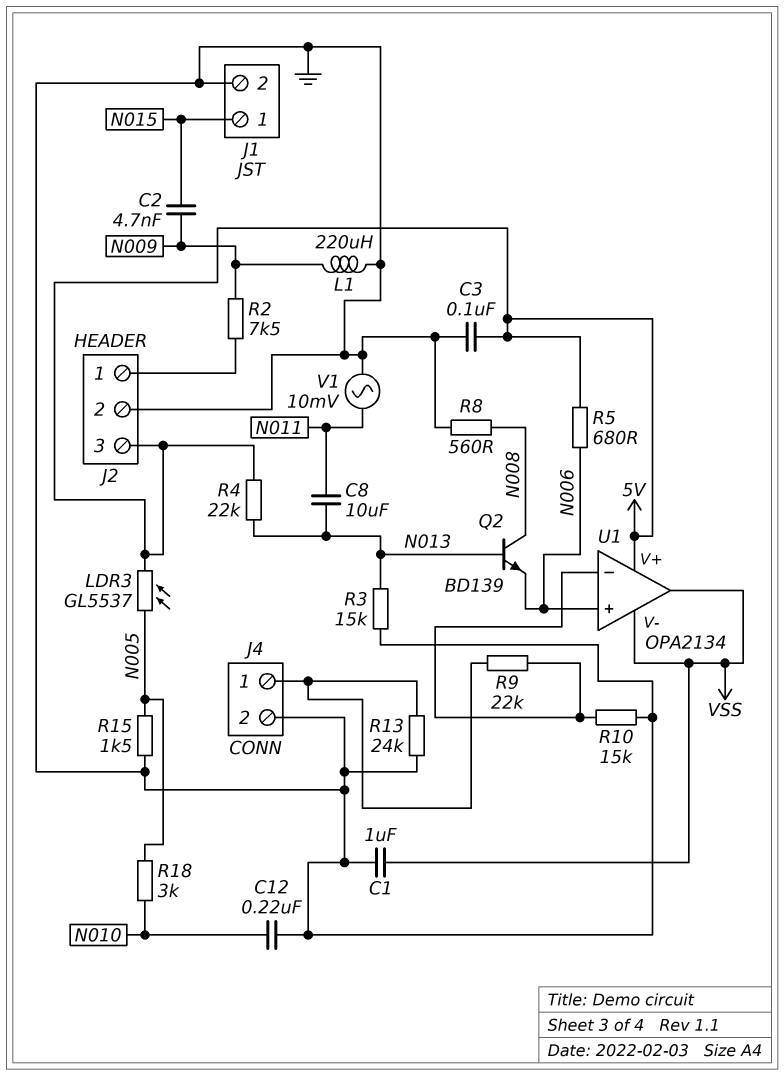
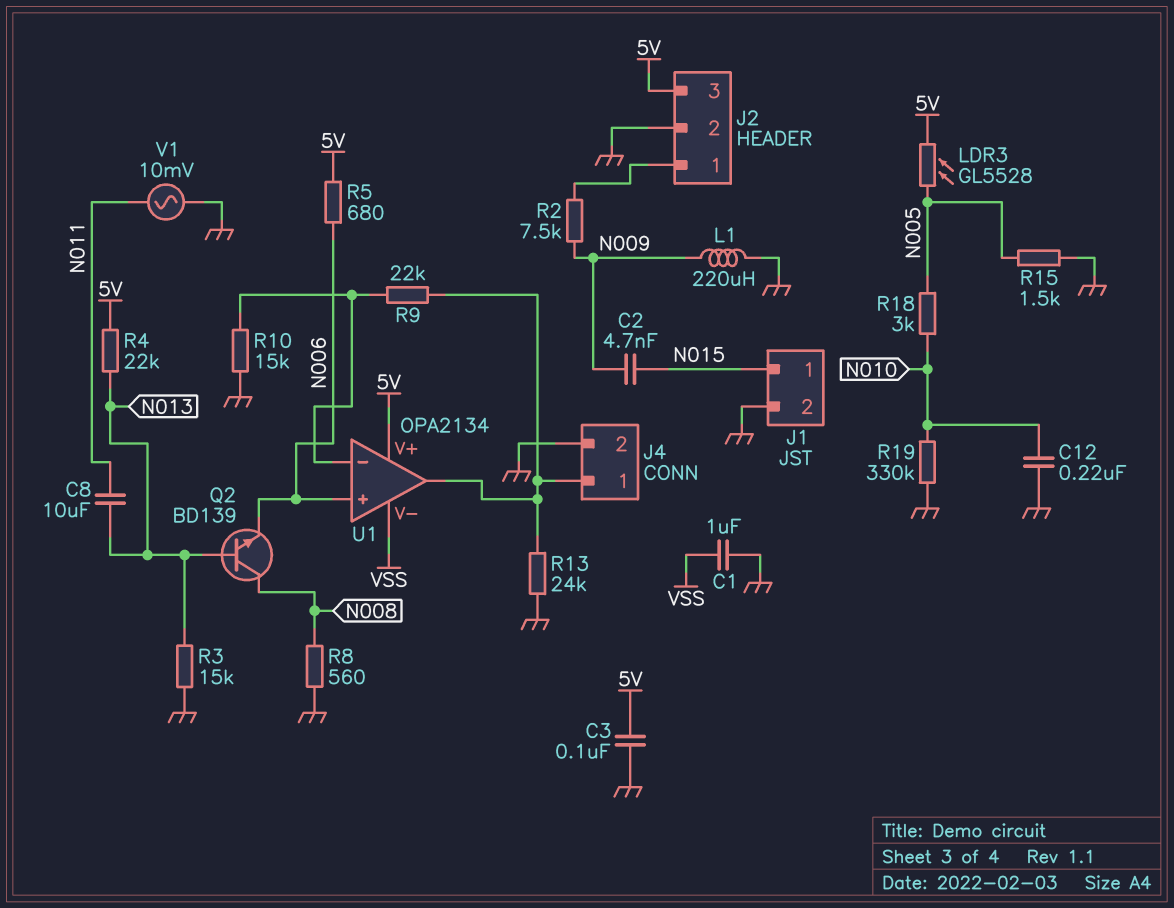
LDR3: GL5537 (5V, N005) -> GL5528 (5V, N005)
R19: none -> 330k (GND, N010)
U1 pin out: VSS -> J4/1

